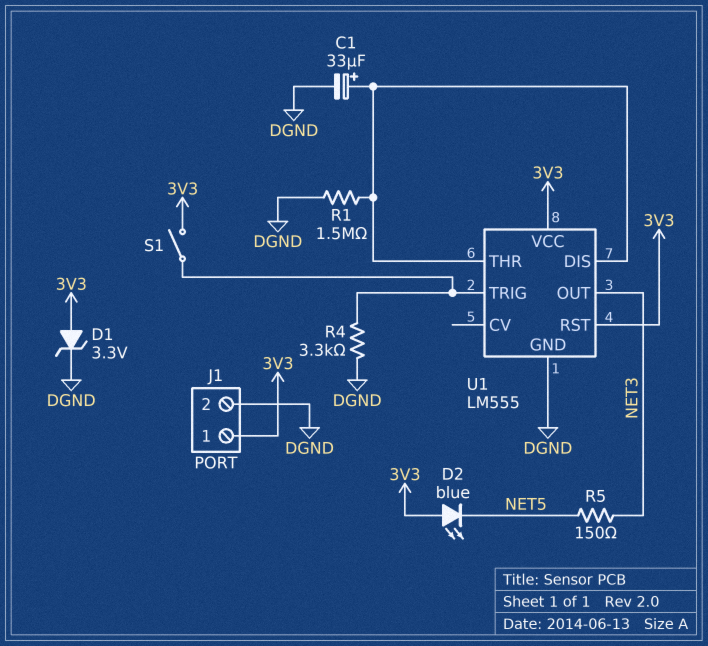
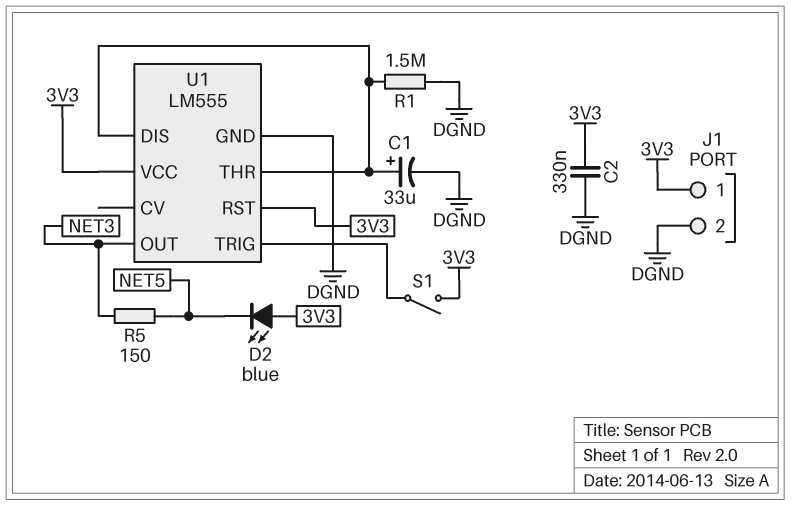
C2: none -> 330nF (3V3, DGND)
D1: zener 3.3V (A 3V3, K DGND) -> none
R4: 3.3k (DGND, U1/TRIG) -> none

